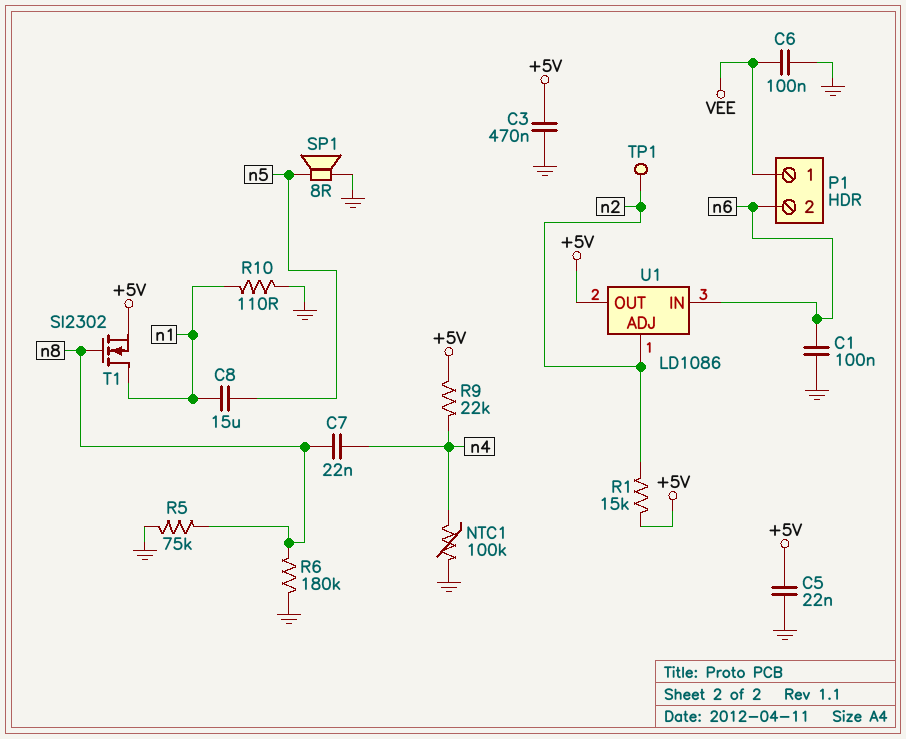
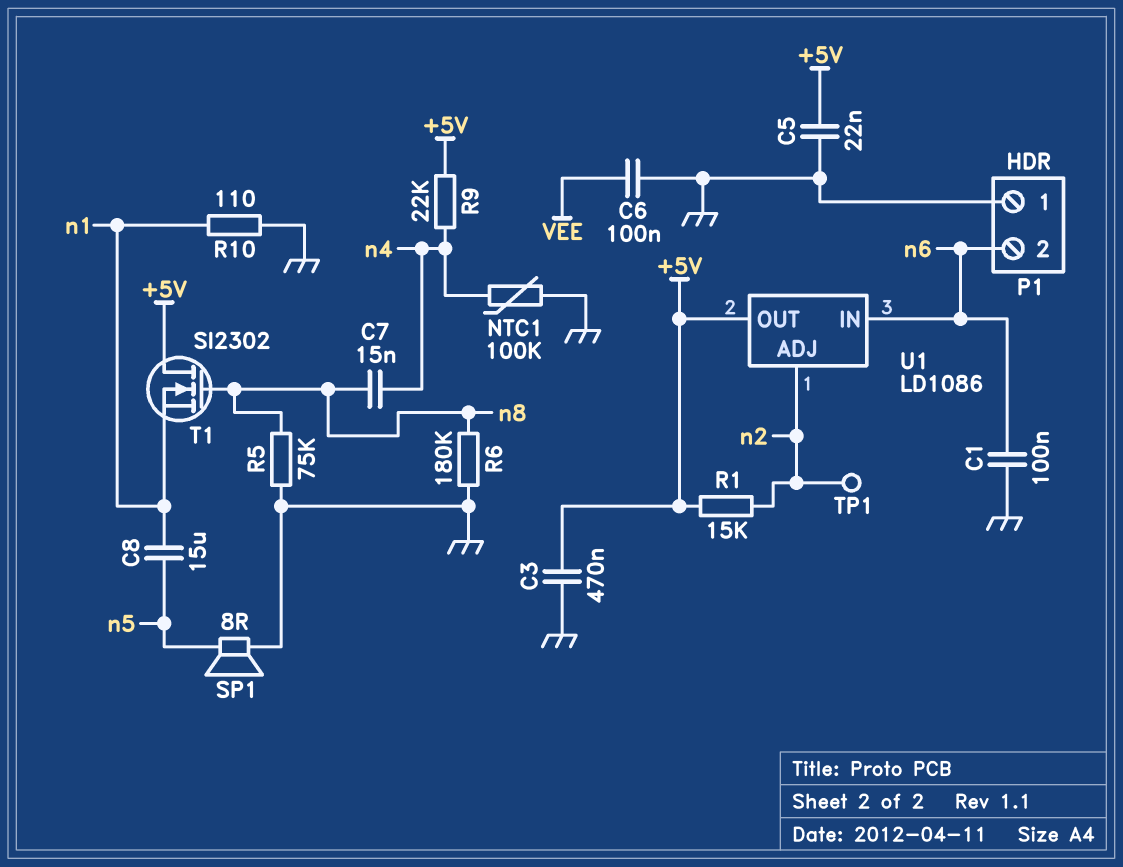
C7: 22nF (n4, n8) -> 15nF (n4, n8)
P1 pin 1: VEE -> GND
T1: NMOS SI2302 (G n8, D n1, S +5V) -> NMOS SI2302 (G n8, D +5V, S n1)

